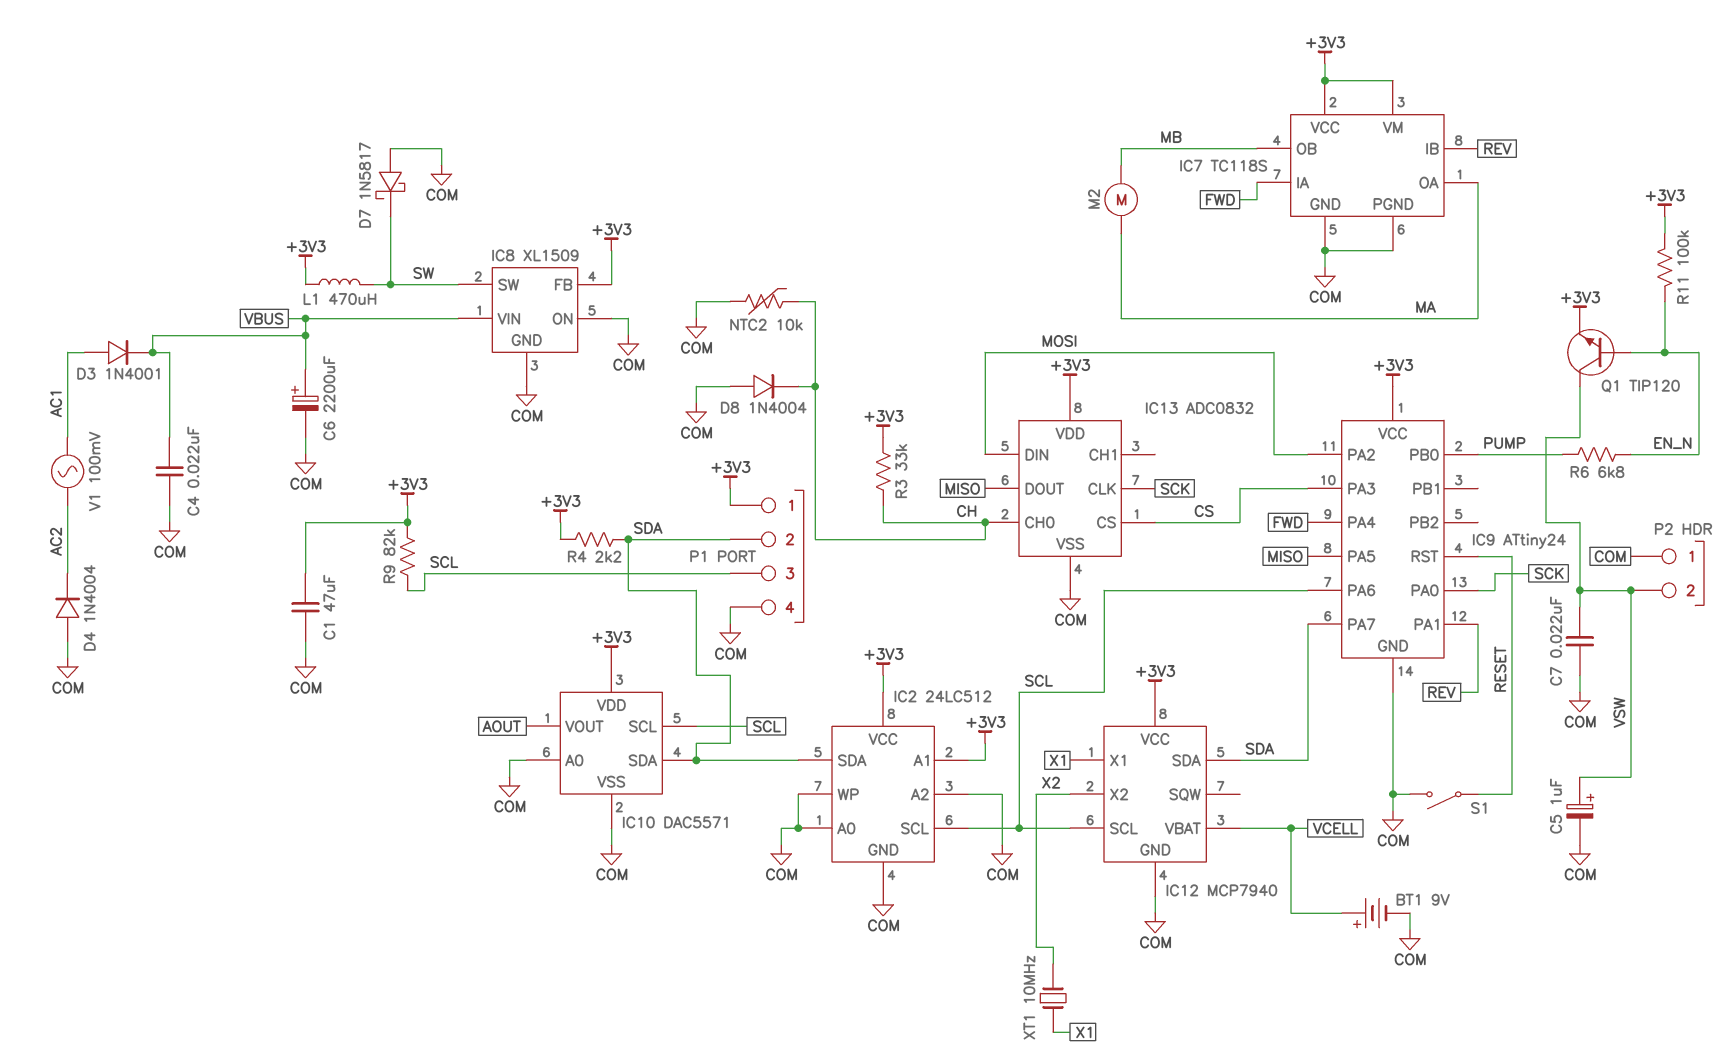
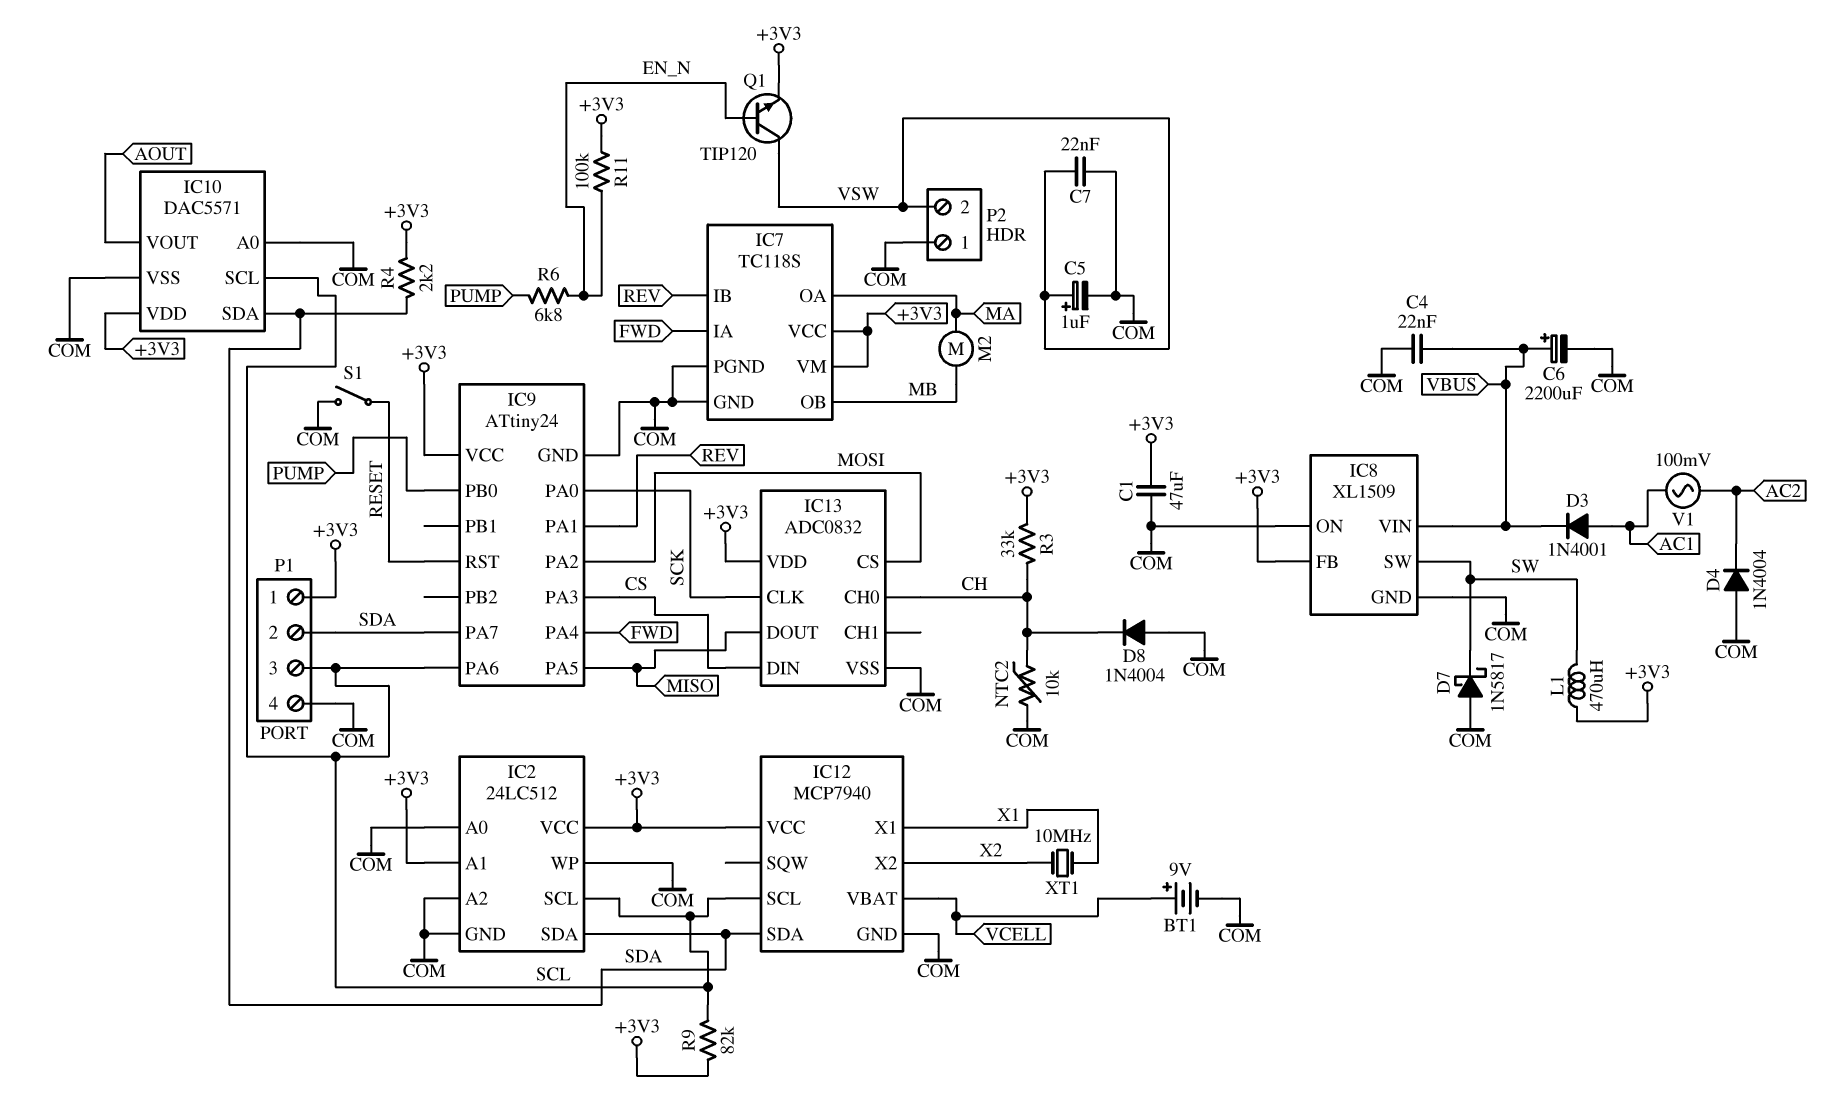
IC13 pin CS: CS -> MOSI
IC13 pin DIN: MOSI -> CS

